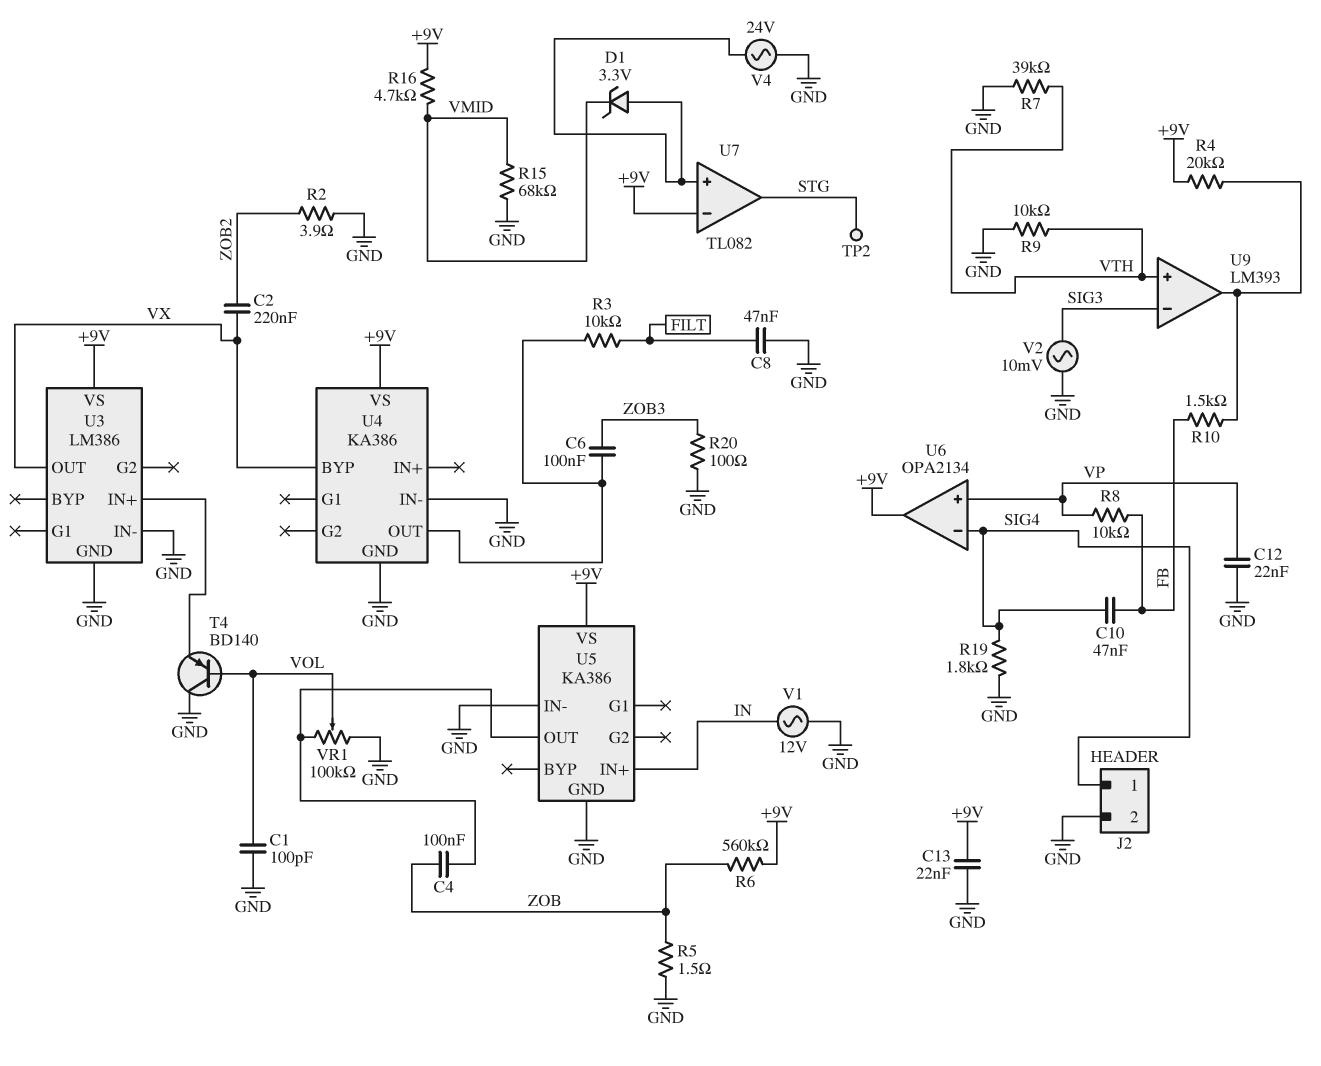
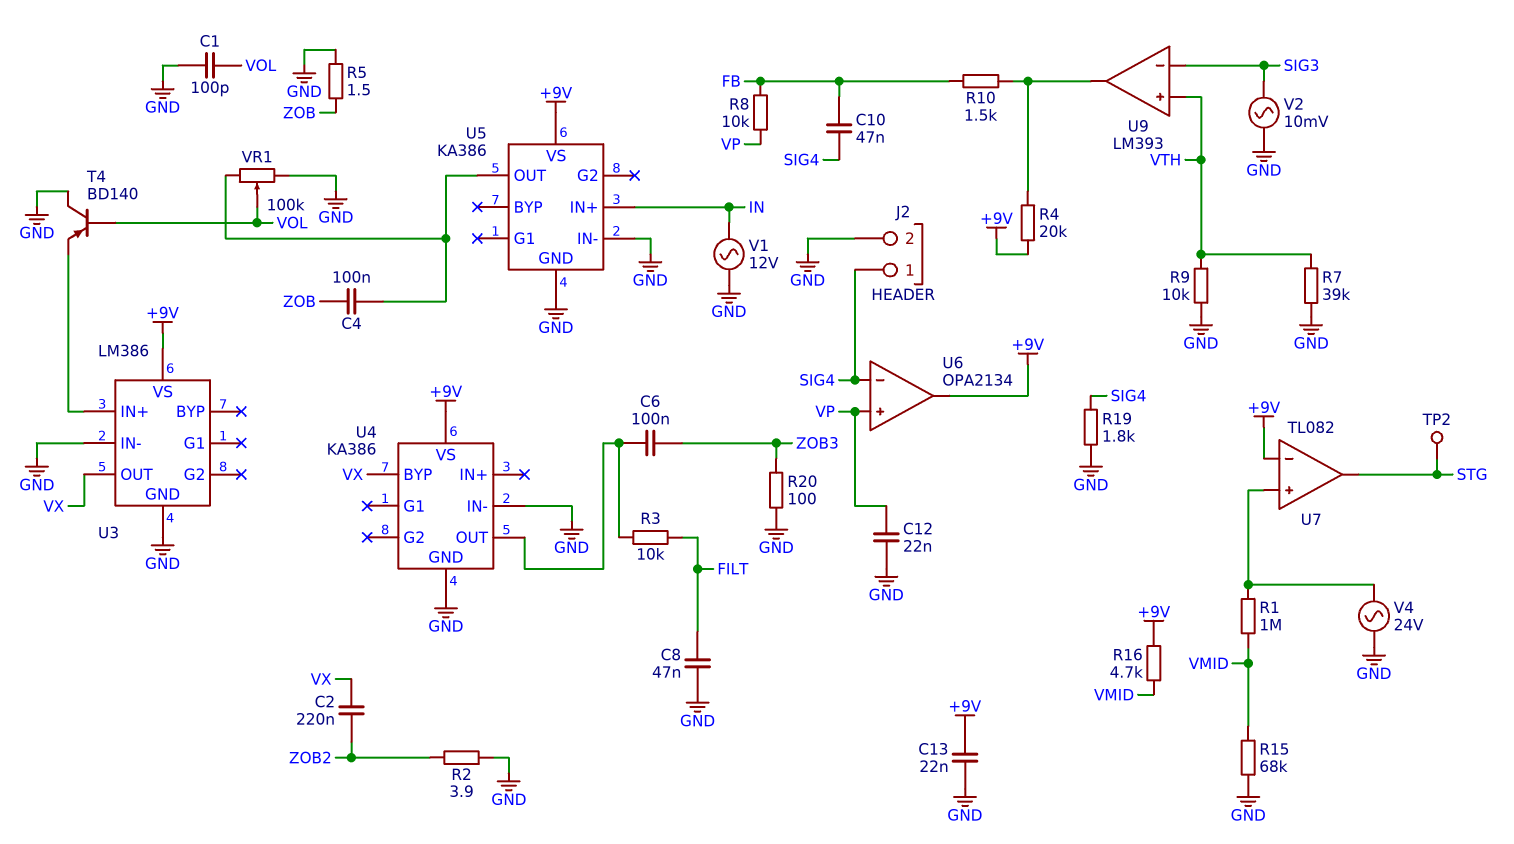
D1: zener 3.3V (A U7/in+, K VMID) -> none
R1: none -> 1M (U7/in+, VMID)
R6: 560k (+9V, ZOB) -> none

